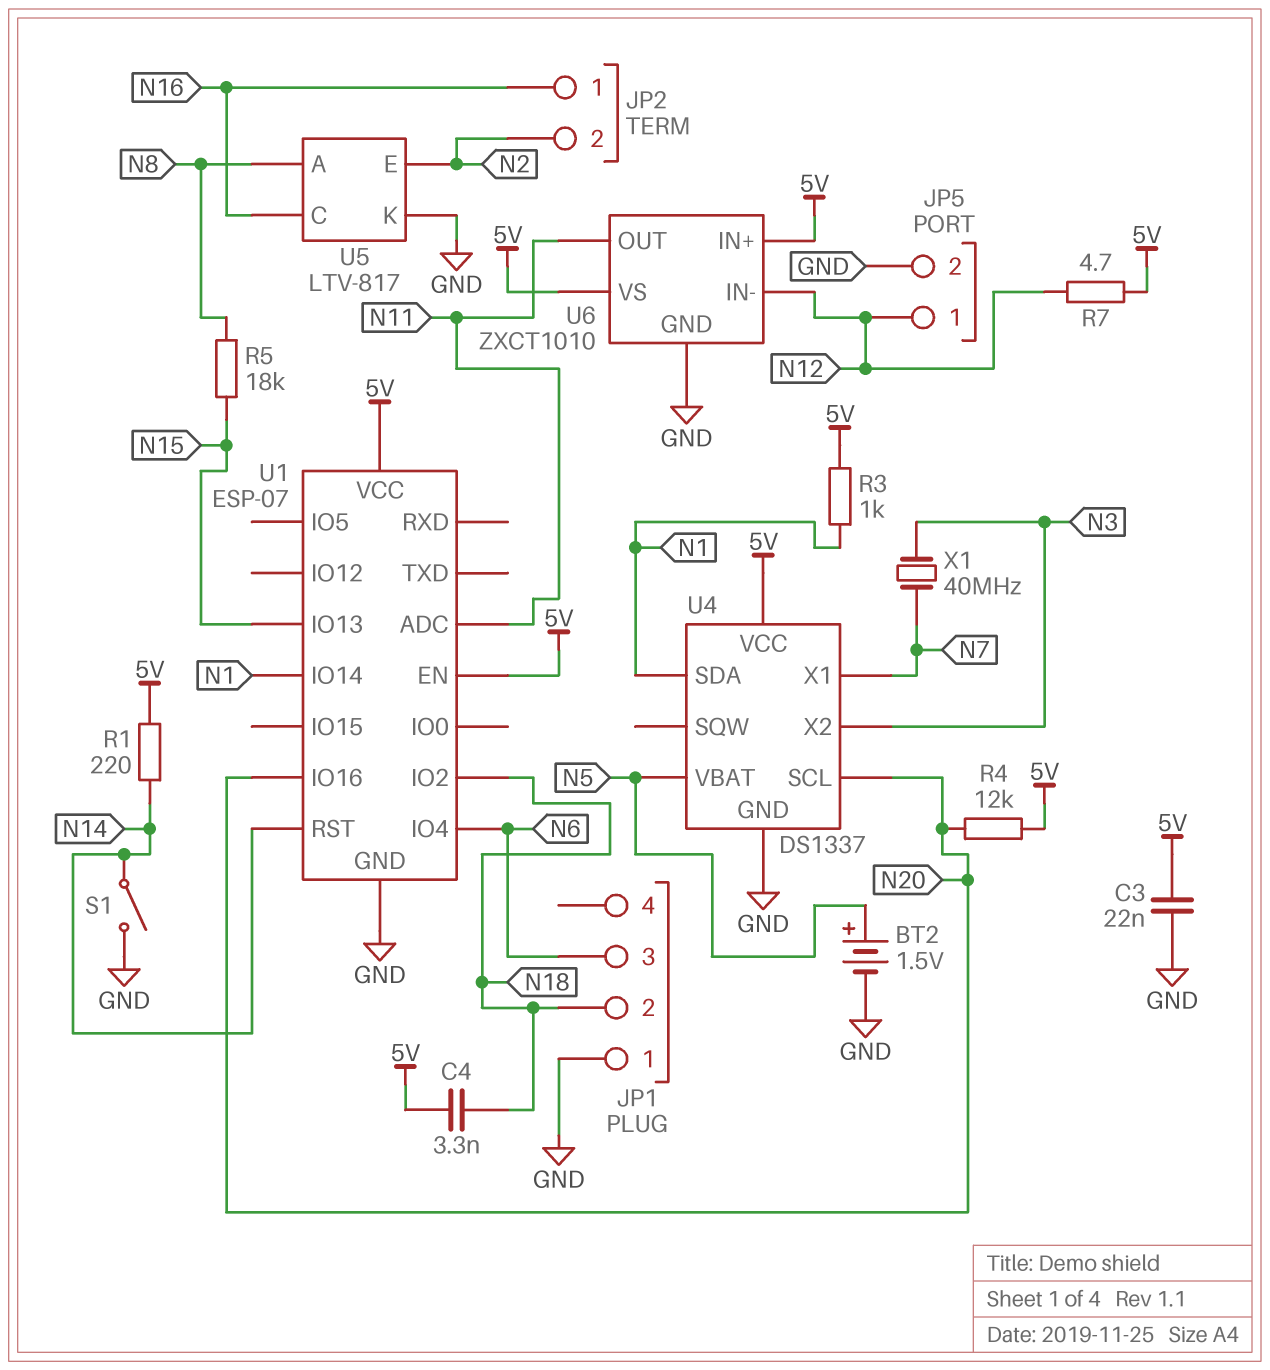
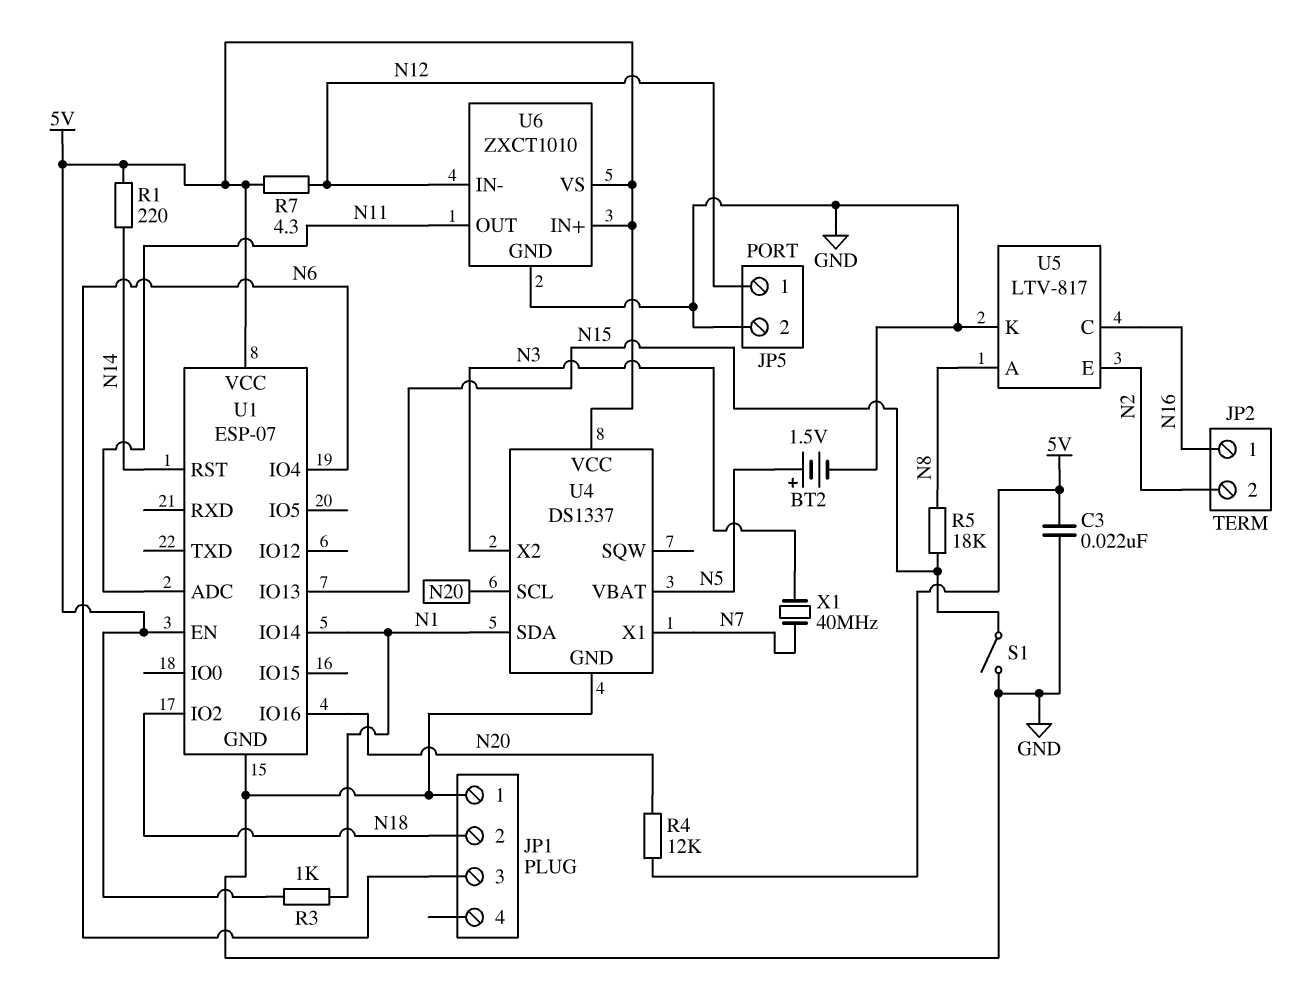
C4: 3.3nF (5V, N18) -> none
R7: 4.7 (5V, N12) -> 4.3 (5V, N12)
S1: switch (GND, N14) -> switch (GND, N15)

